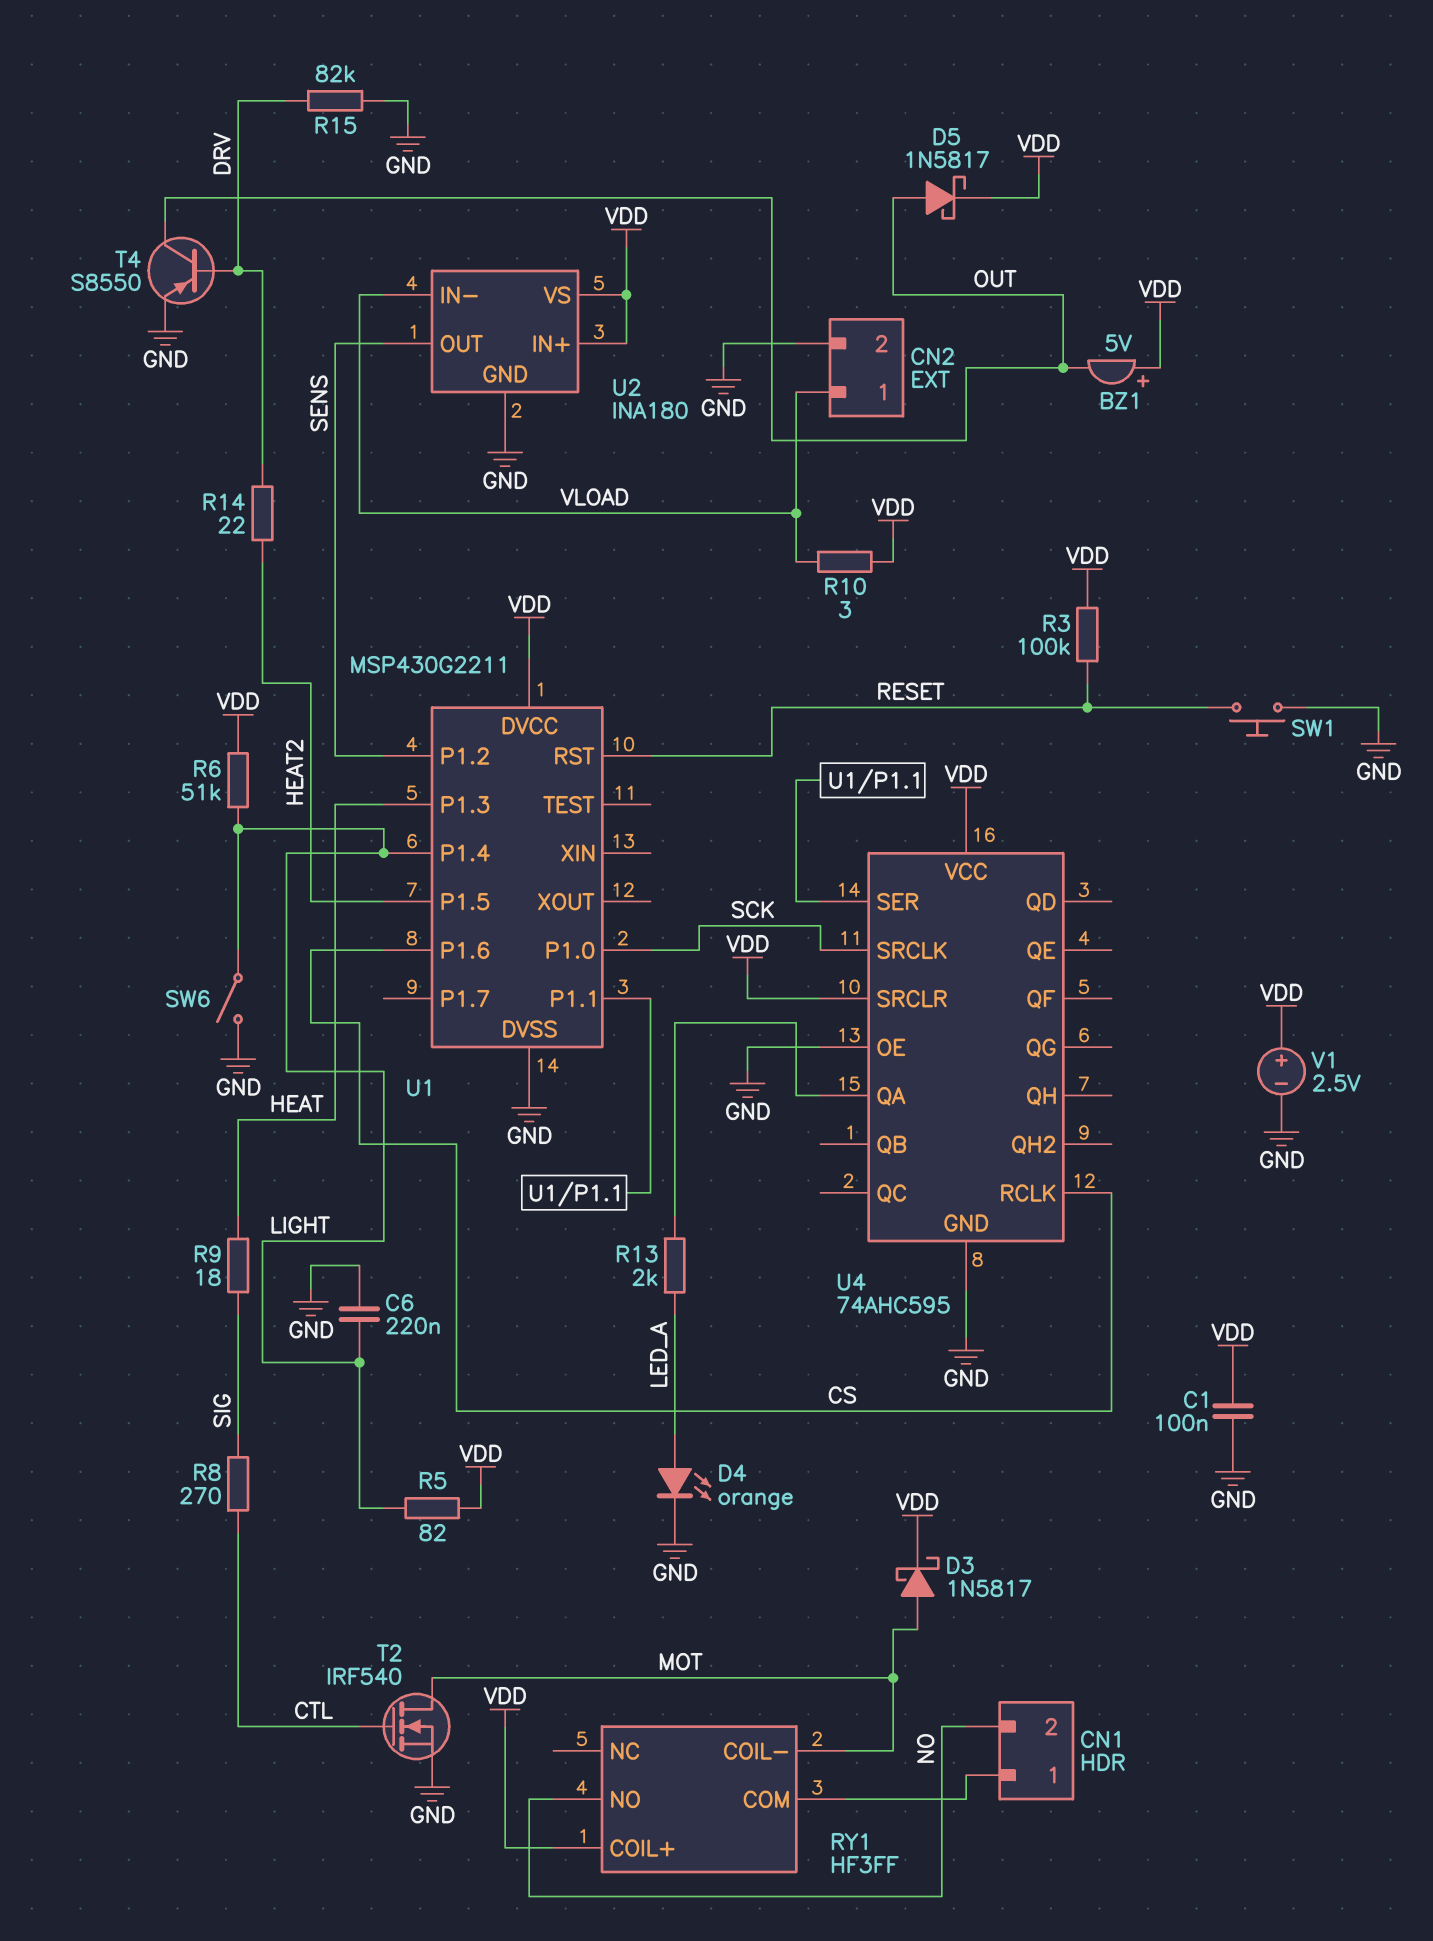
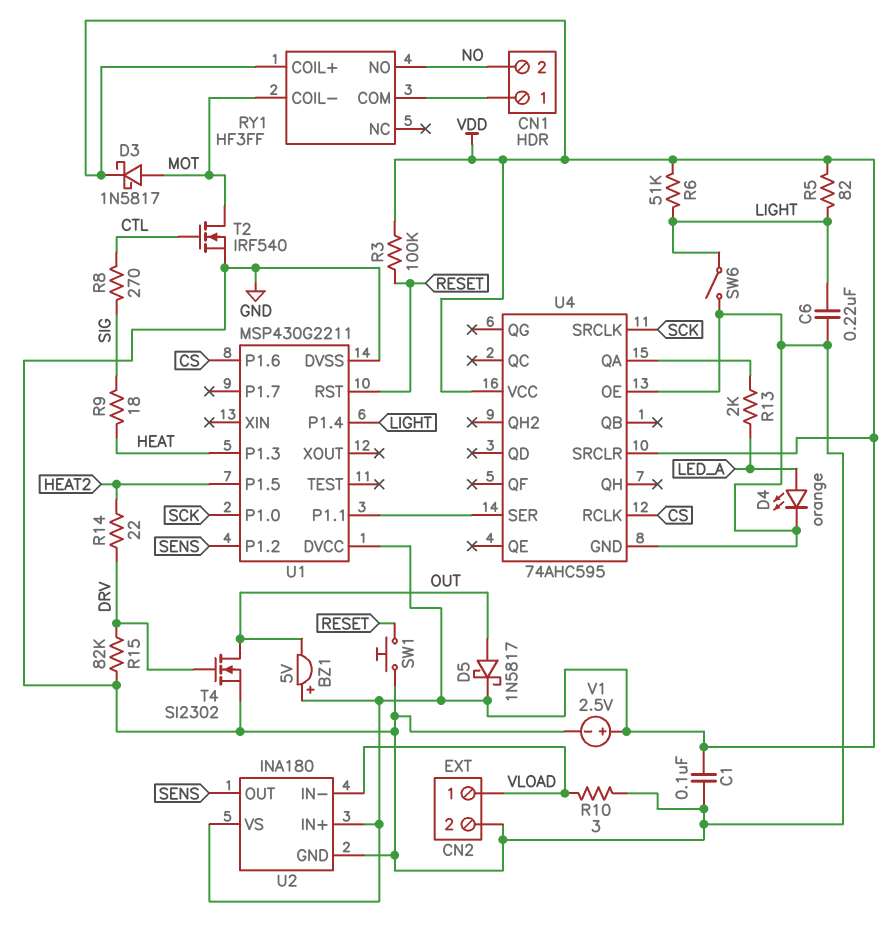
R10: 3 (VDD, VLOAD) -> 3 (GND, VLOAD)
T4: PNP S8550 (B DRV, C OUT, E GND) -> NMOS SI2302 (G DRV, D OUT, S GND)

